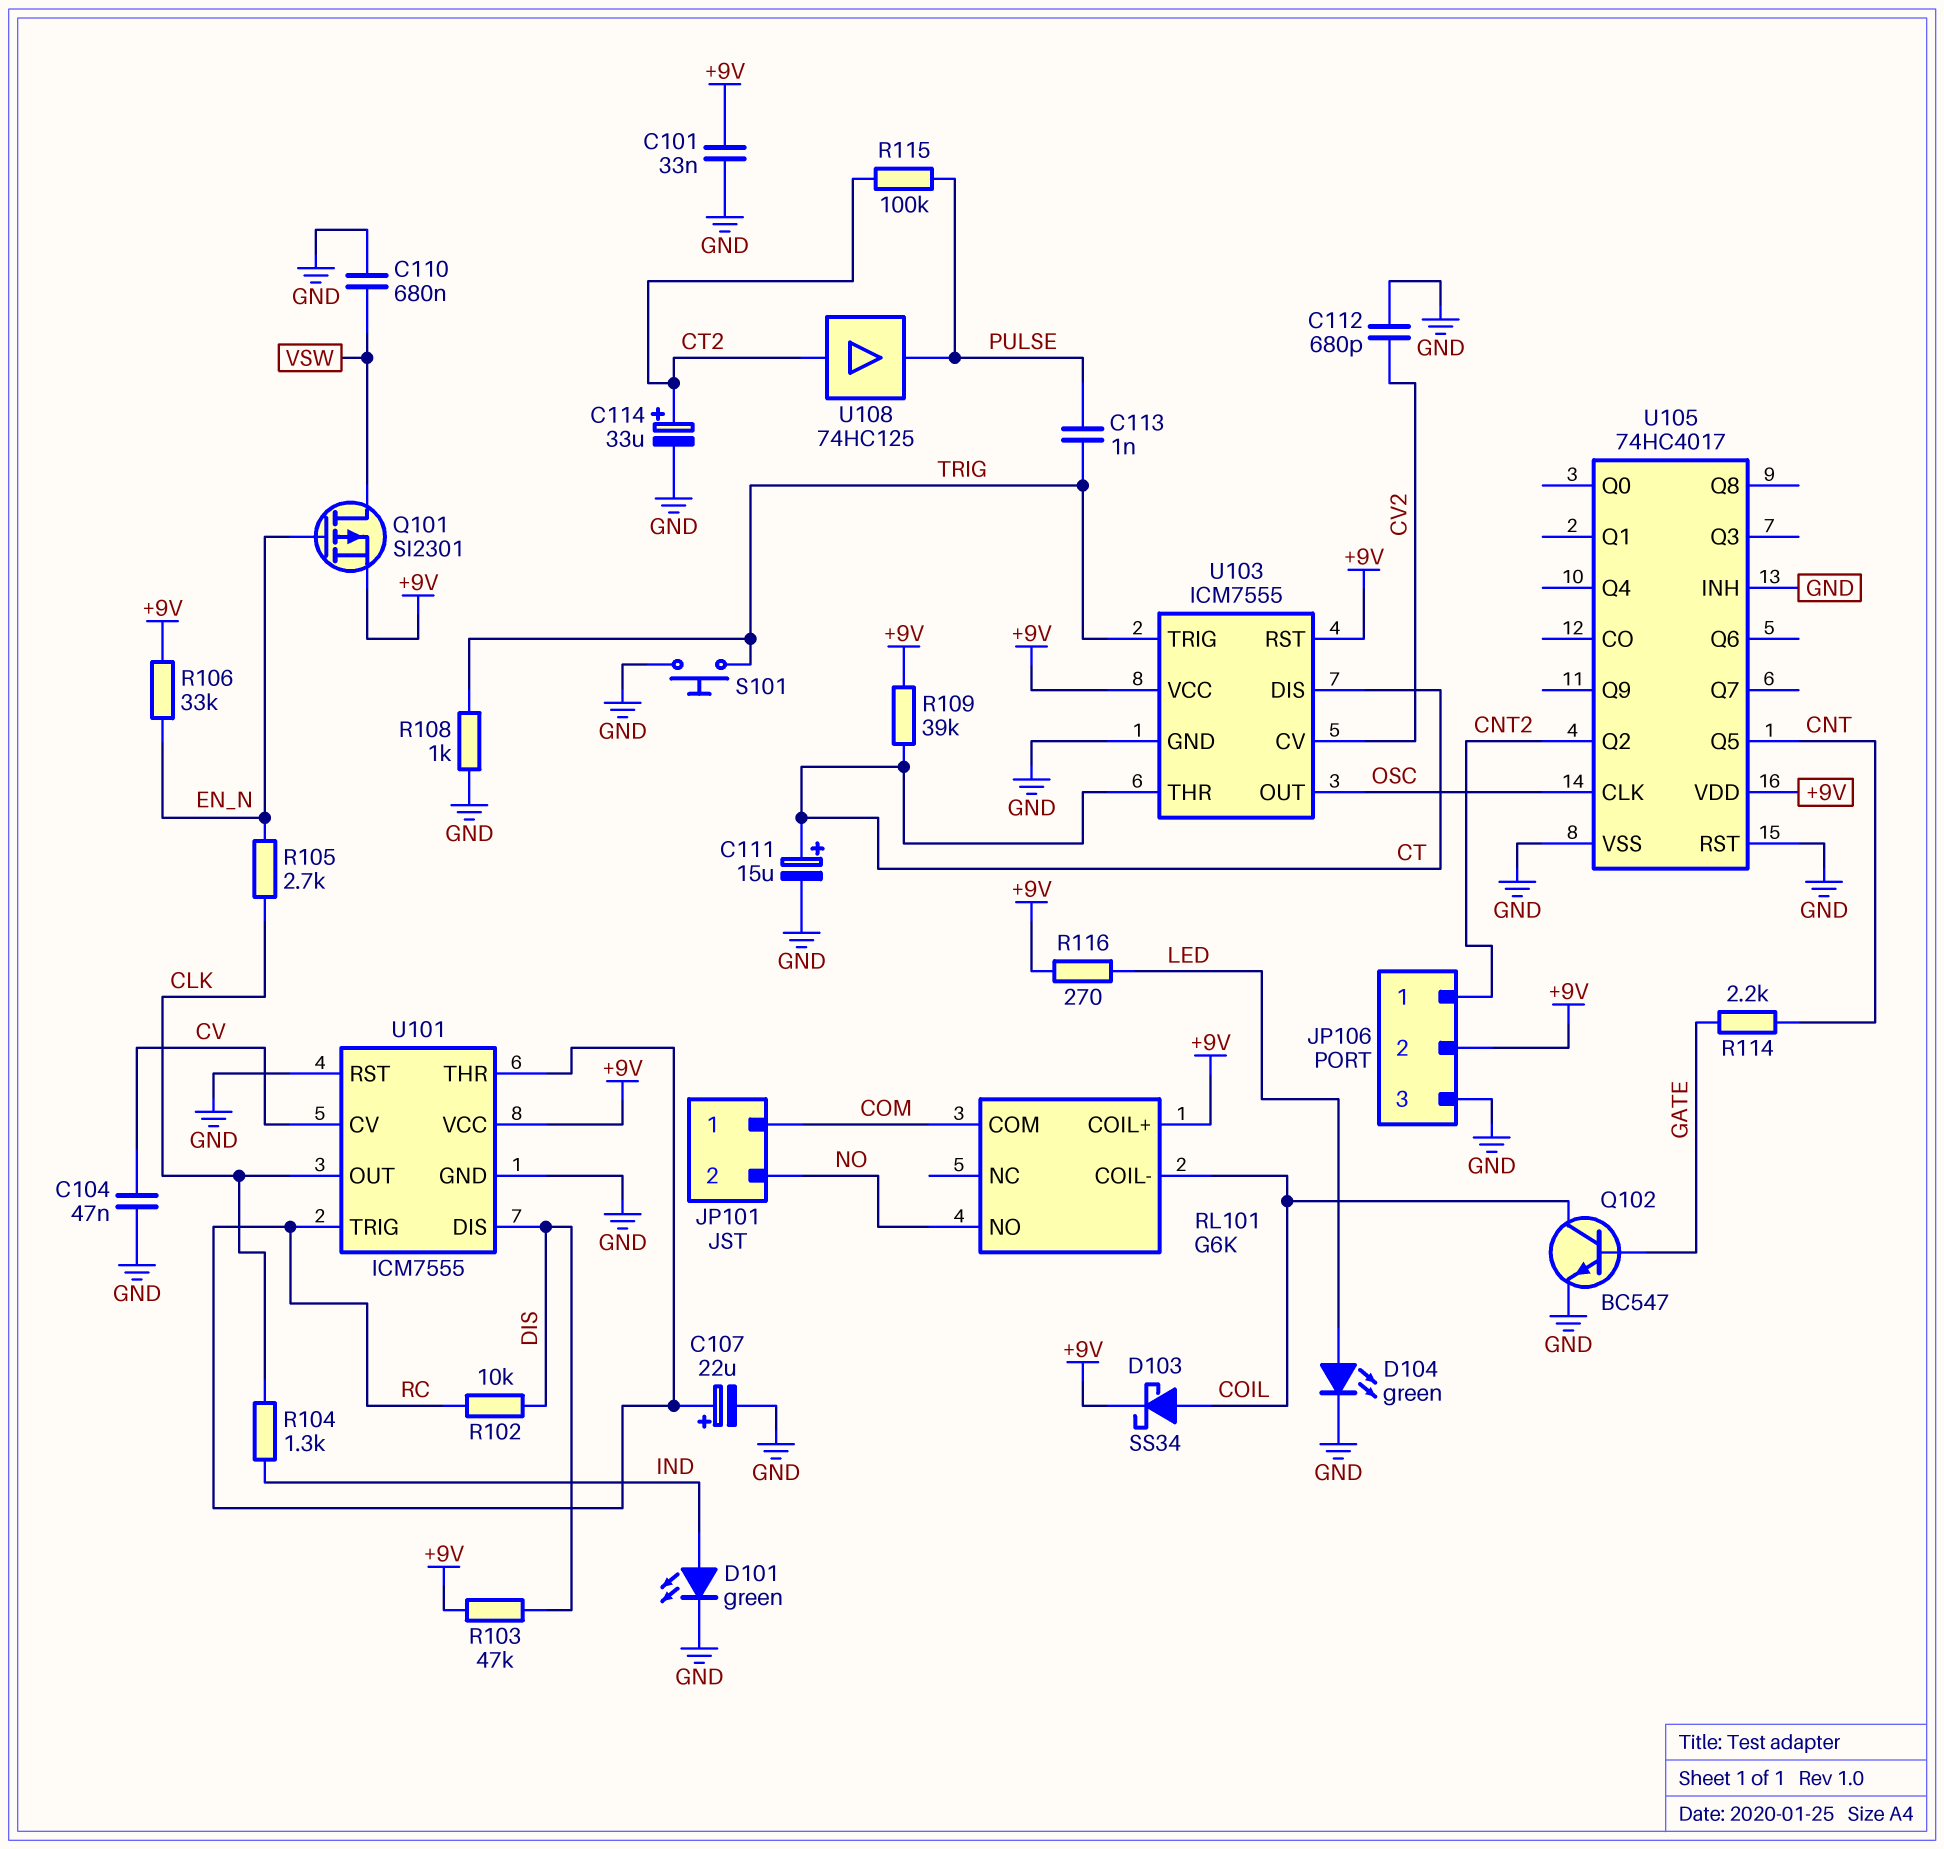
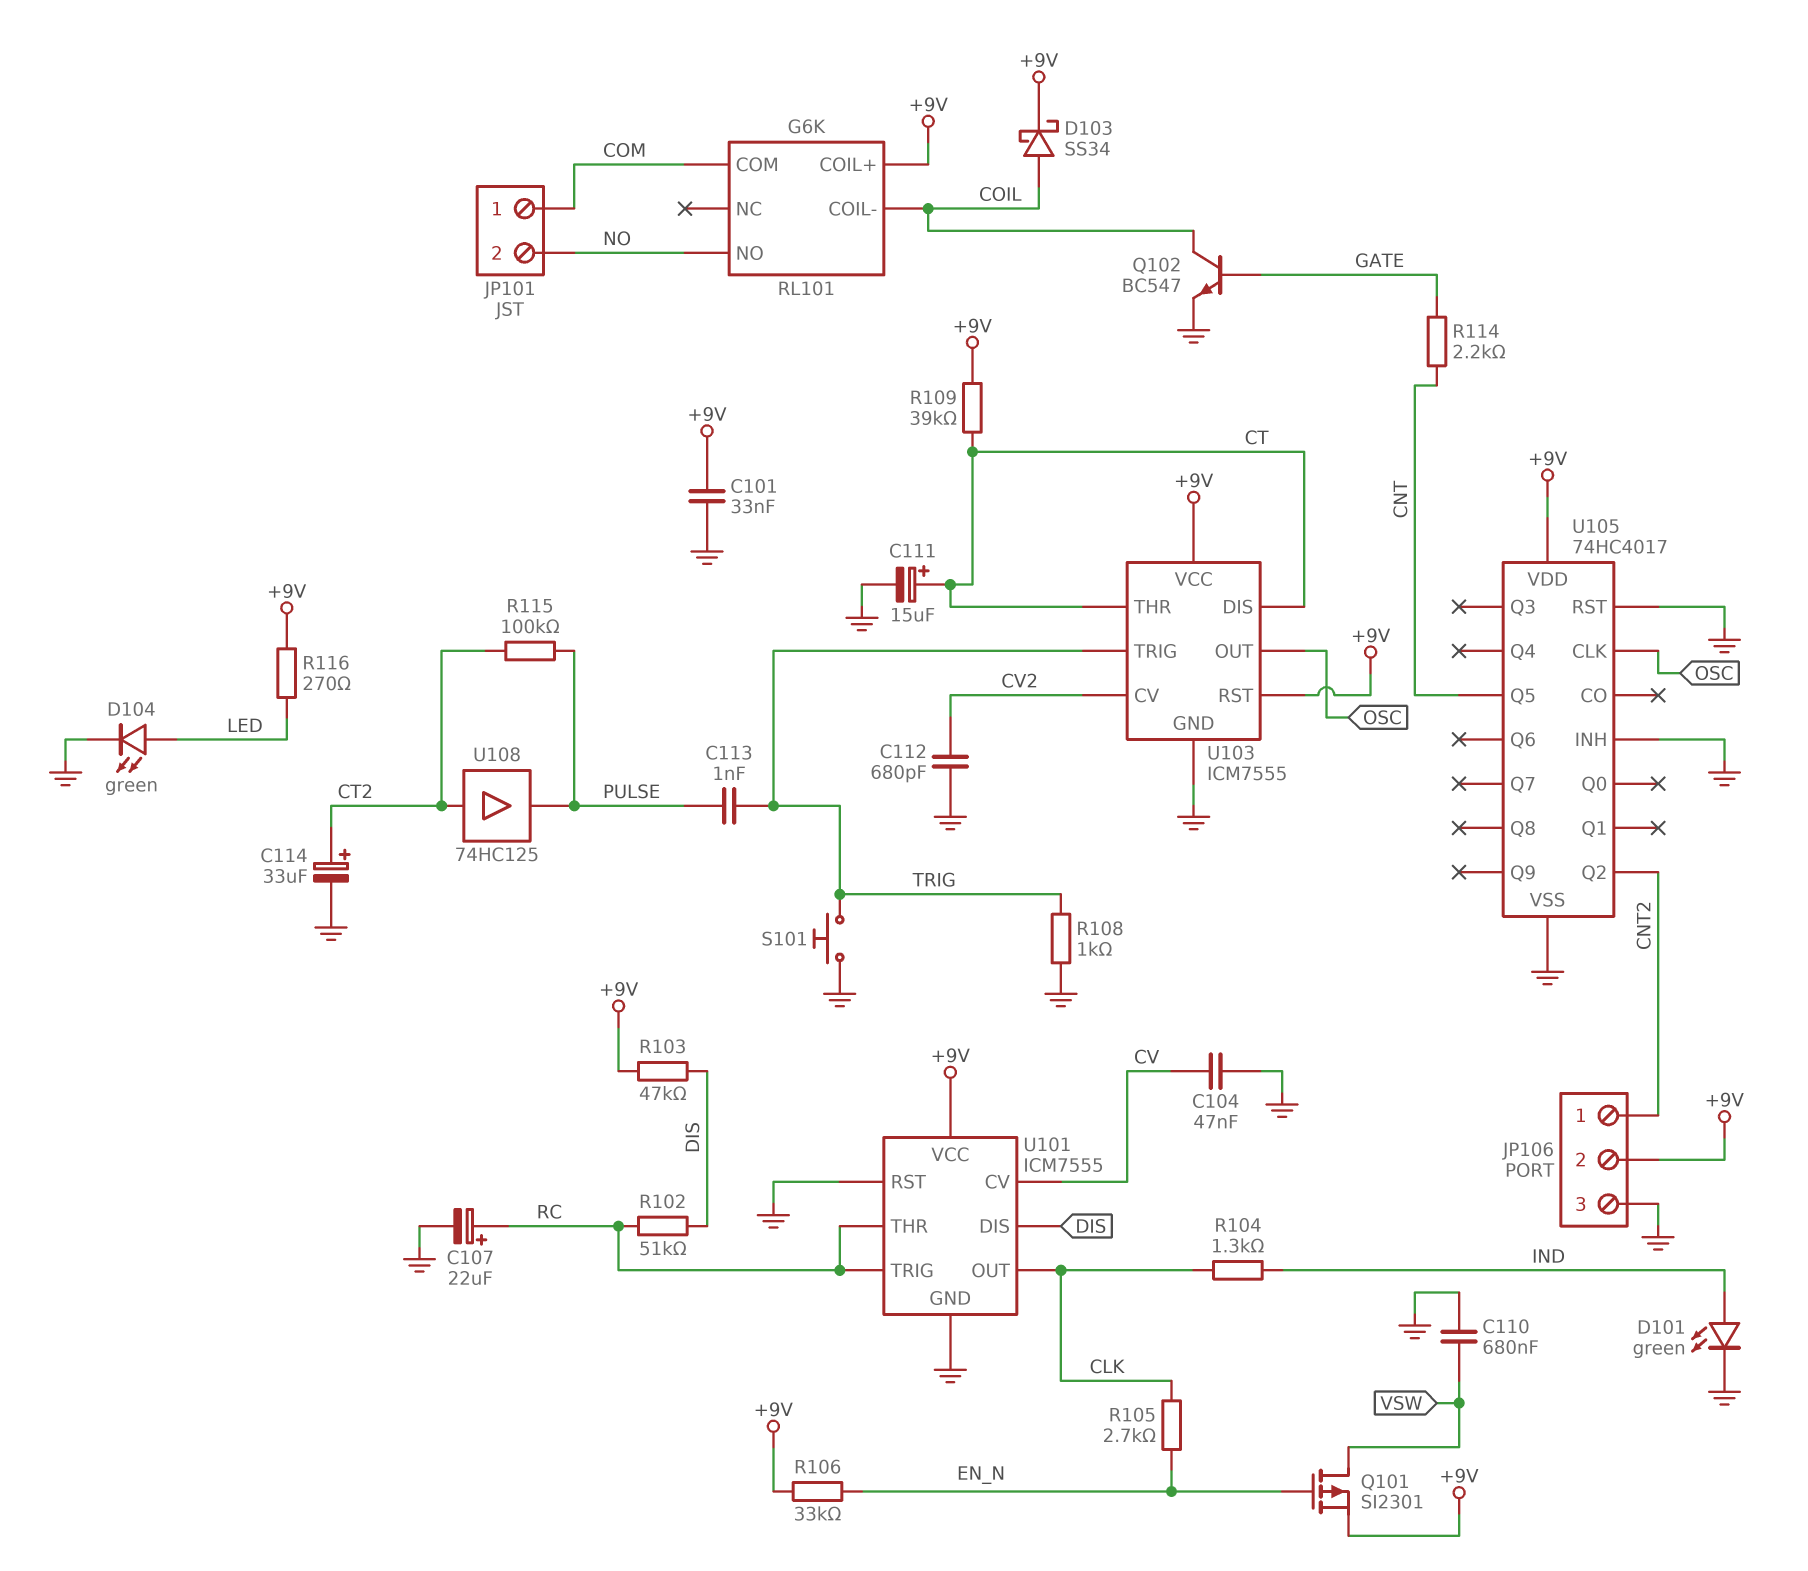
R102: 10k (DIS, RC) -> 51k (DIS, RC)

